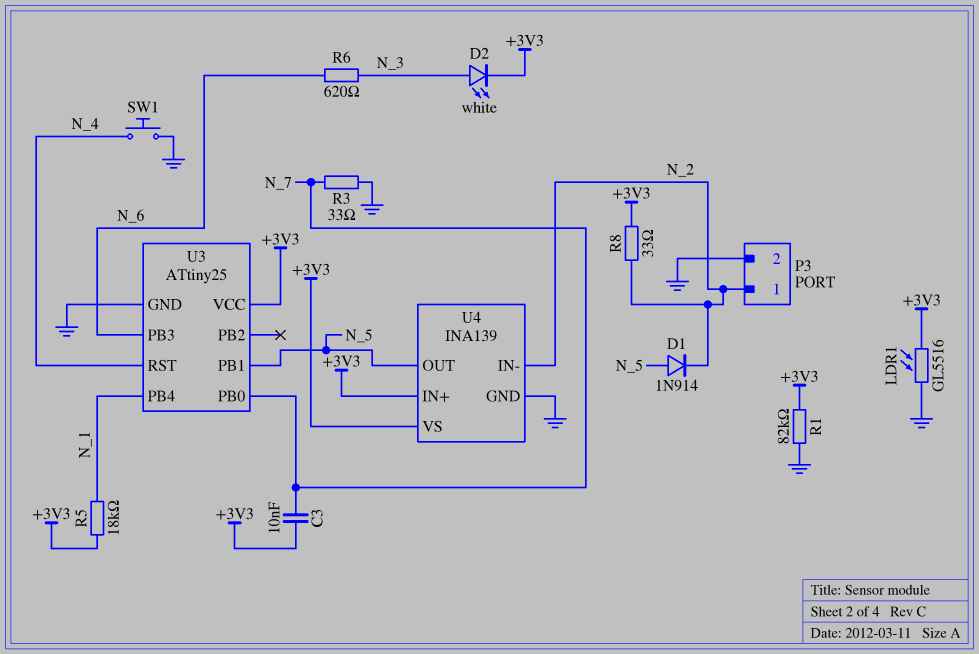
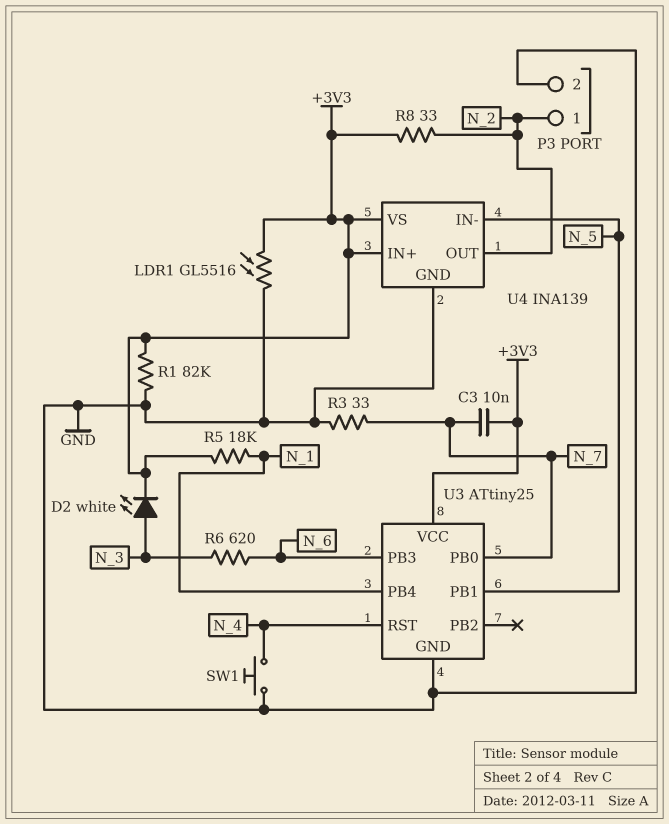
D1: diode 1N914 (A N_5, K N_2) -> none
U4 pin IN-: N_2 -> N_5
U4 pin OUT: N_5 -> N_2

